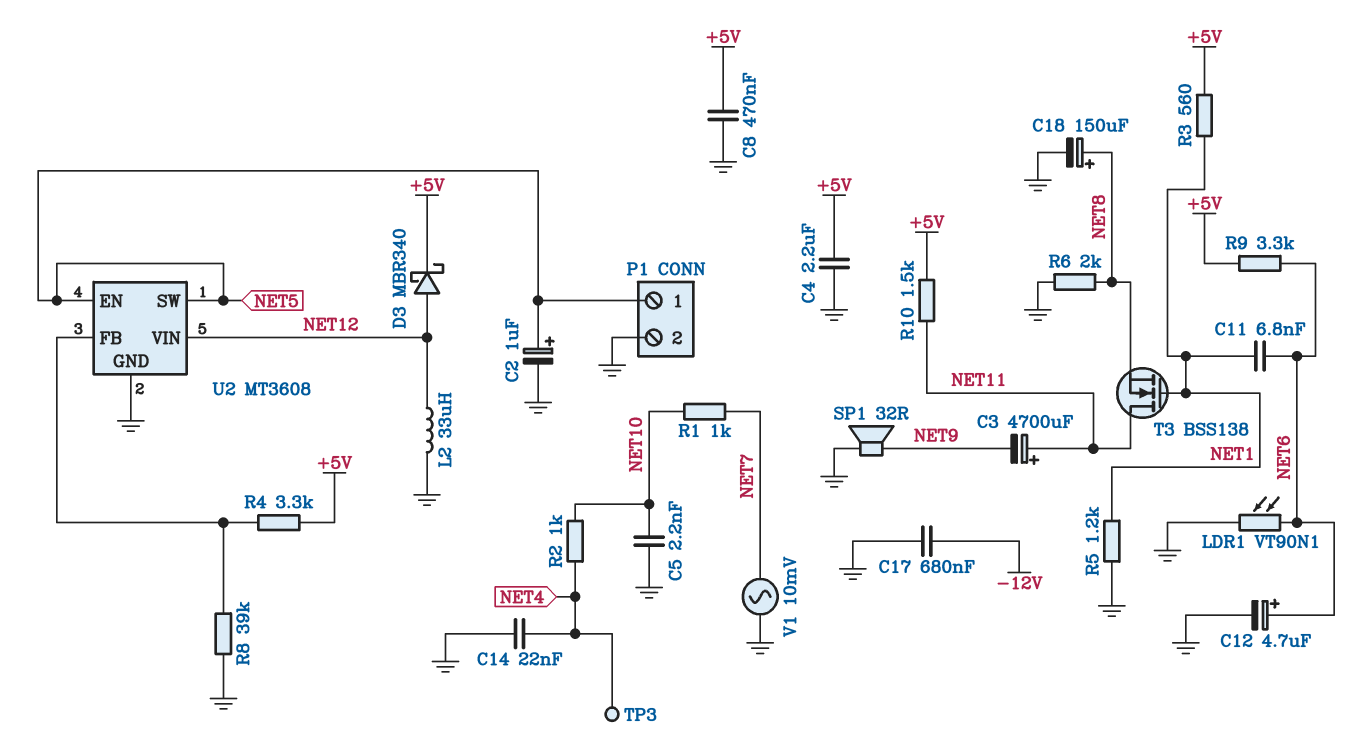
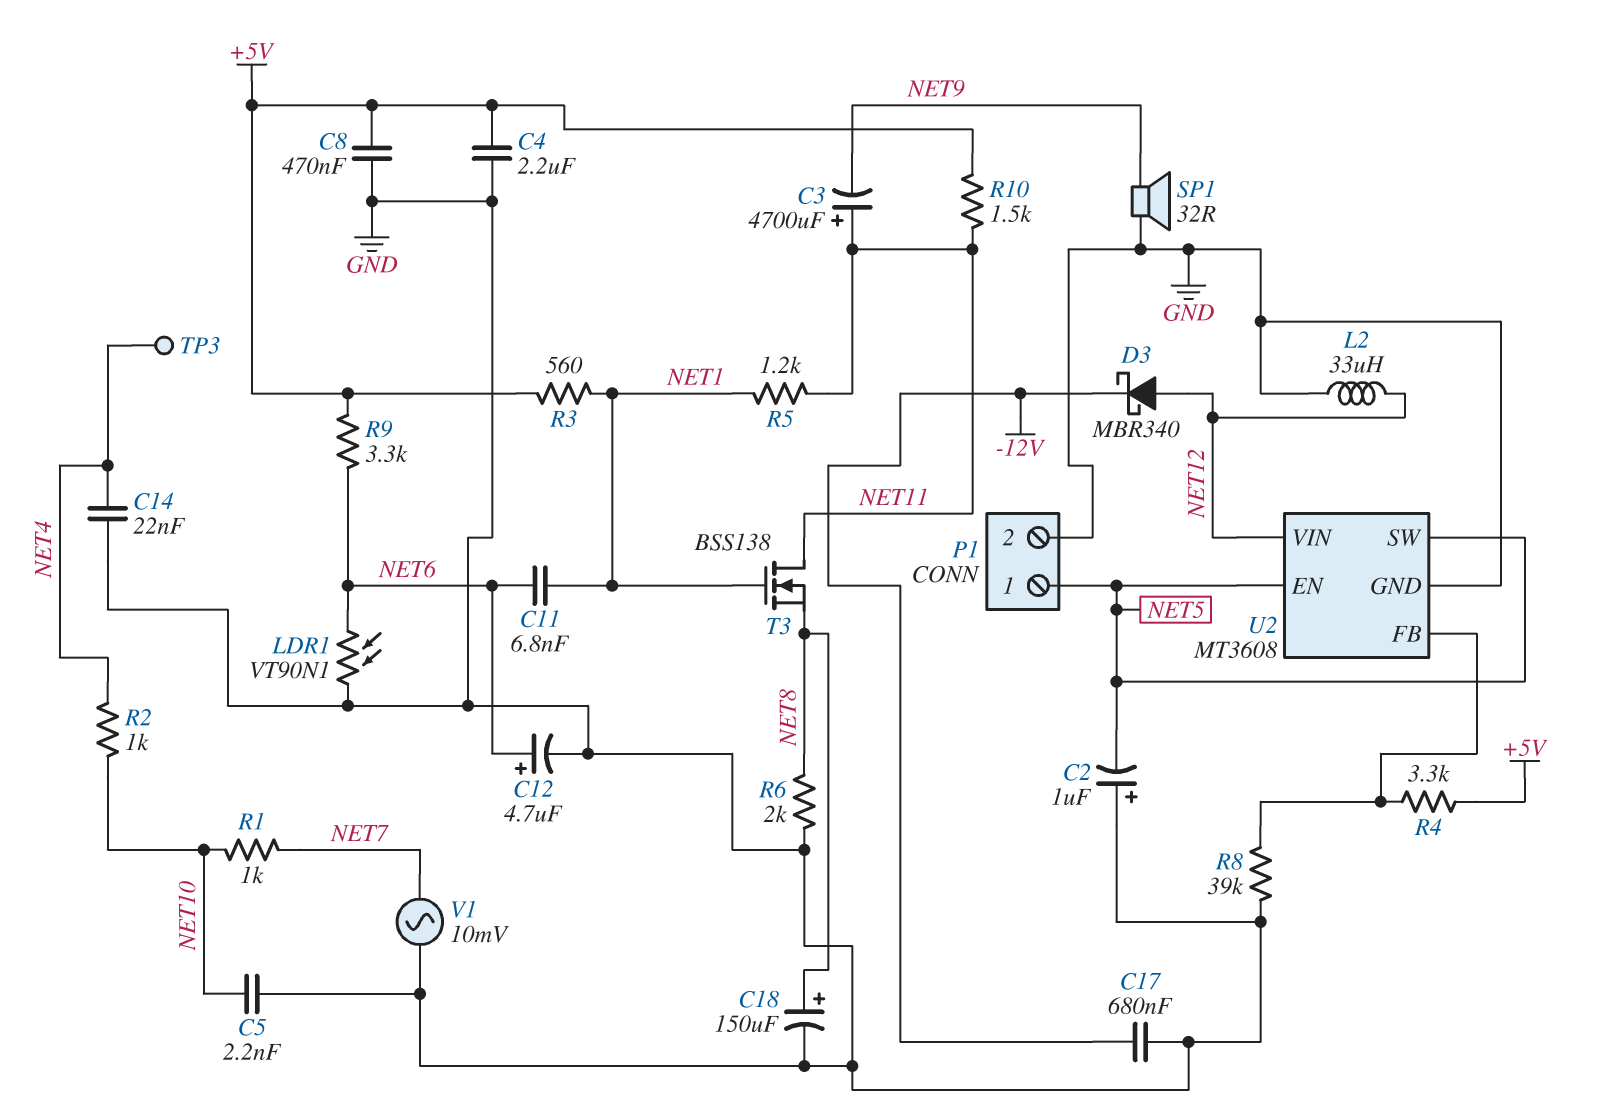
C2: 1uF (plus NET5, minus GND) -> 1uF (plus GND, minus NET5)
D3: schottky MBR340 (A NET12, K +5V) -> schottky MBR340 (A NET12, K -12V)
R5: 1.2k (GND, NET1) -> 1.2k (NET1, NET11)

